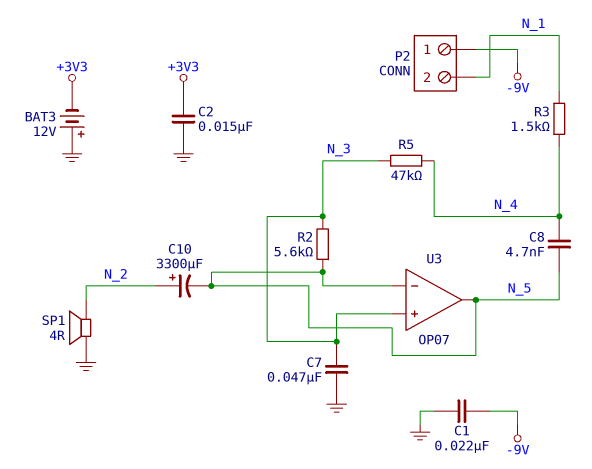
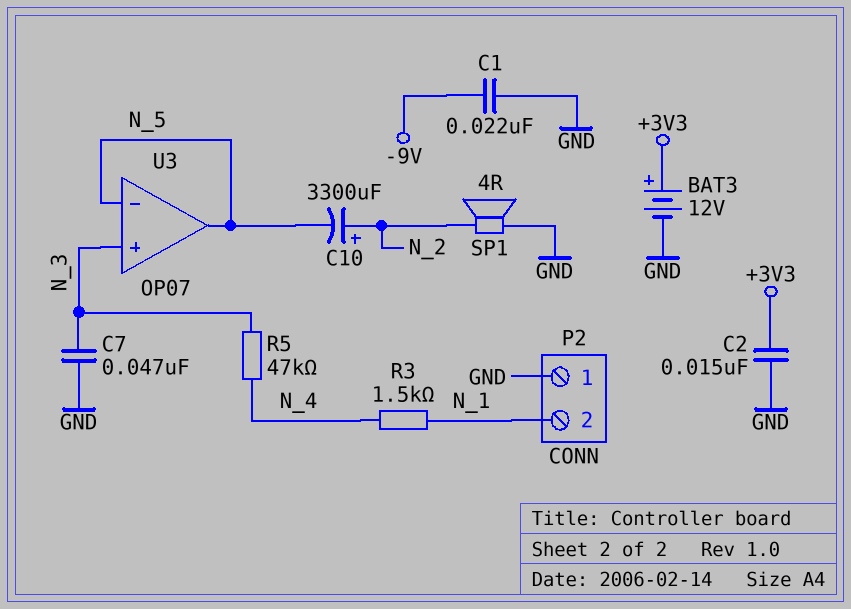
BAT3: 12V (plus GND, minus +3V3) -> 12V (plus +3V3, minus GND)
C8: 4.7nF (N_4, N_5) -> none
P2 pin 1: -9V -> GND
R2: 5.6k (N_3, N_5) -> none

